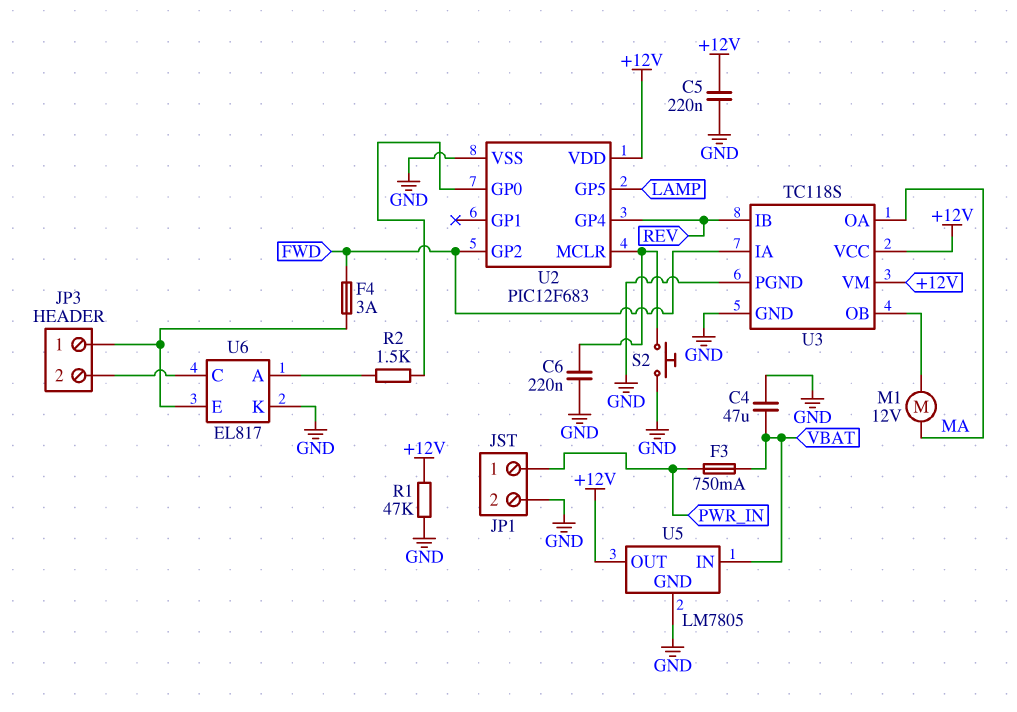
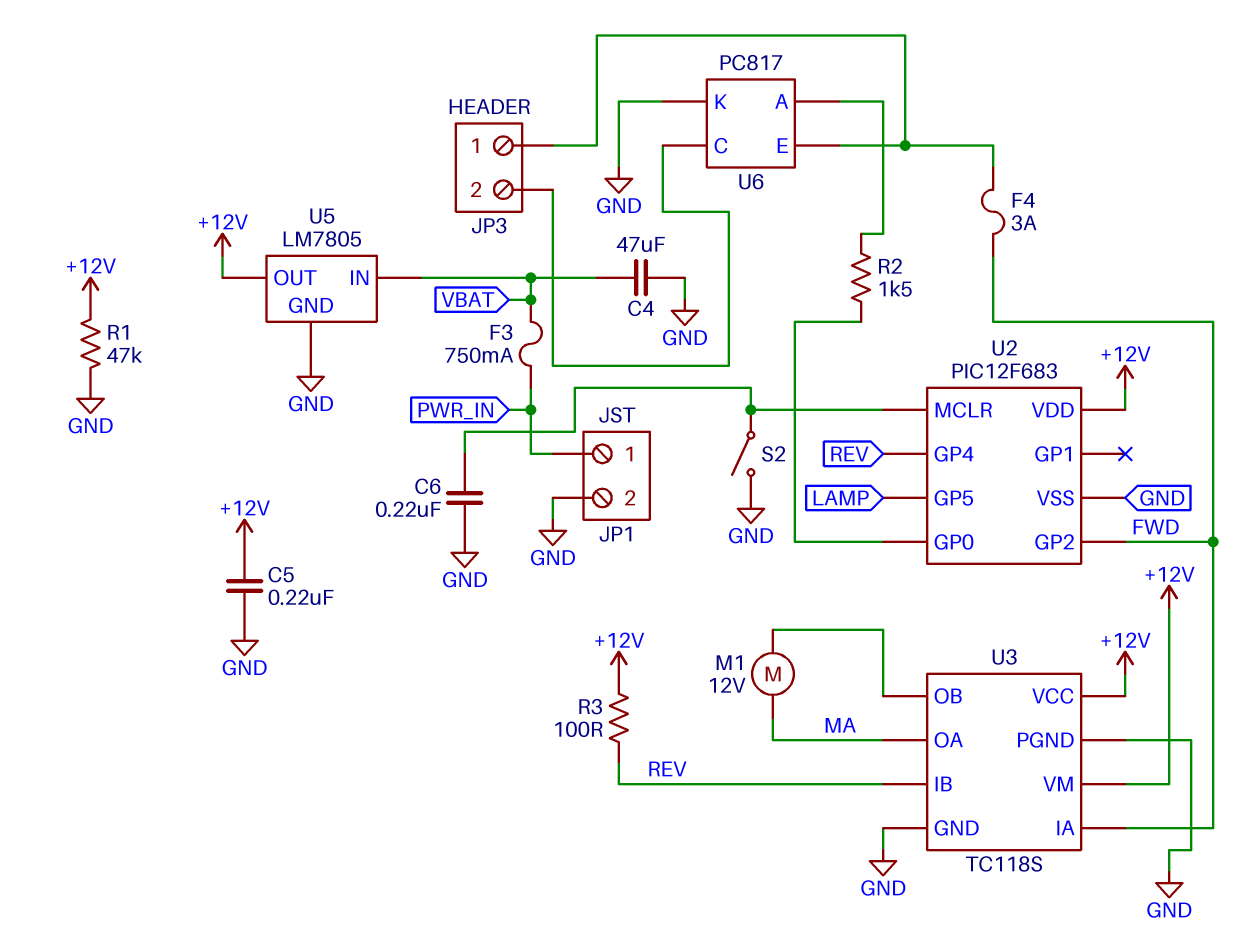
R3: none -> 100 (+12V, REV)
S2: button (GND, U2/MCLR) -> switch (GND, U2/MCLR)
U6: EL817 -> PC817

